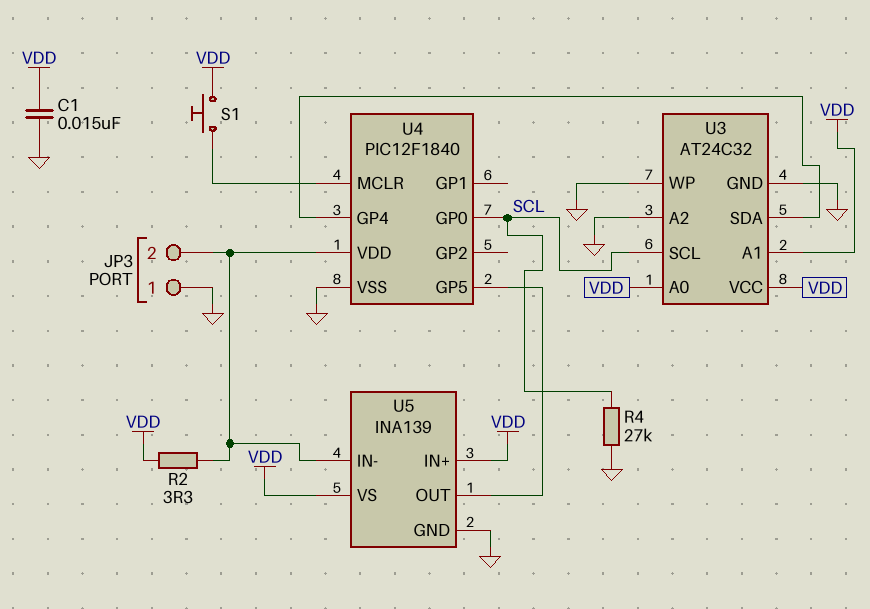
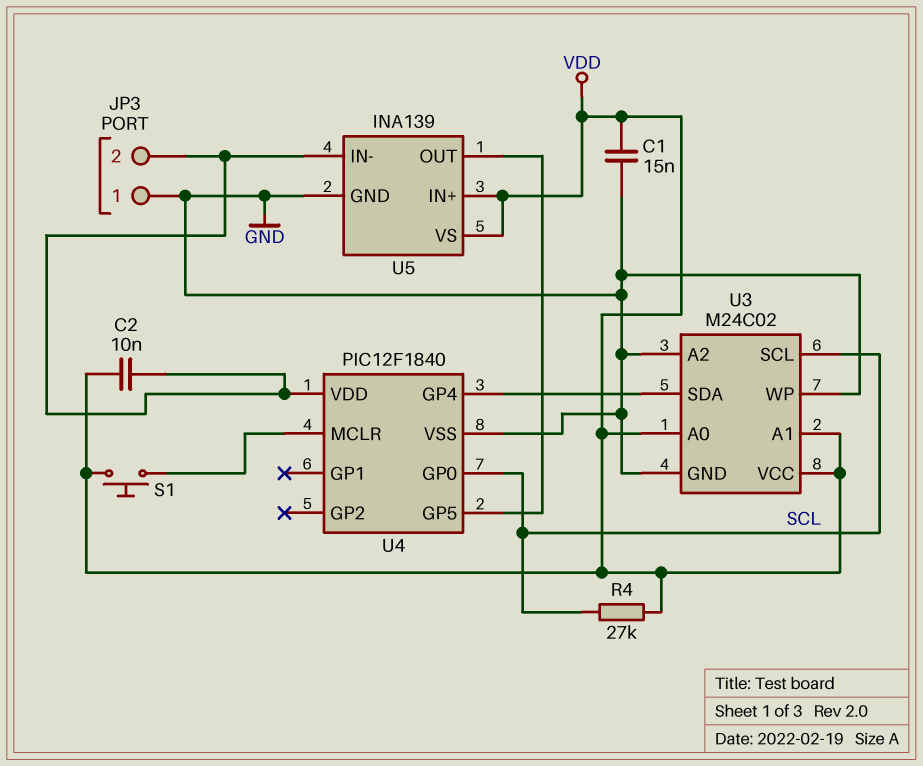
C2: none -> 10nF (JP3/2, VDD)
R2: 3.3 (JP3/2, VDD) -> none
R4: 27k (GND, SCL) -> 27k (SCL, VDD)
U3: AT24C32 -> M24C02

